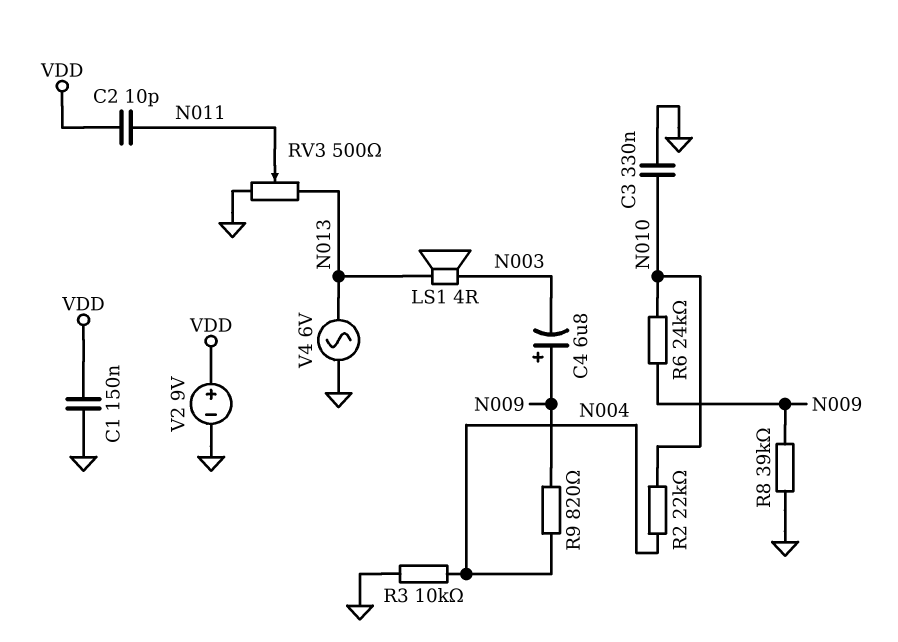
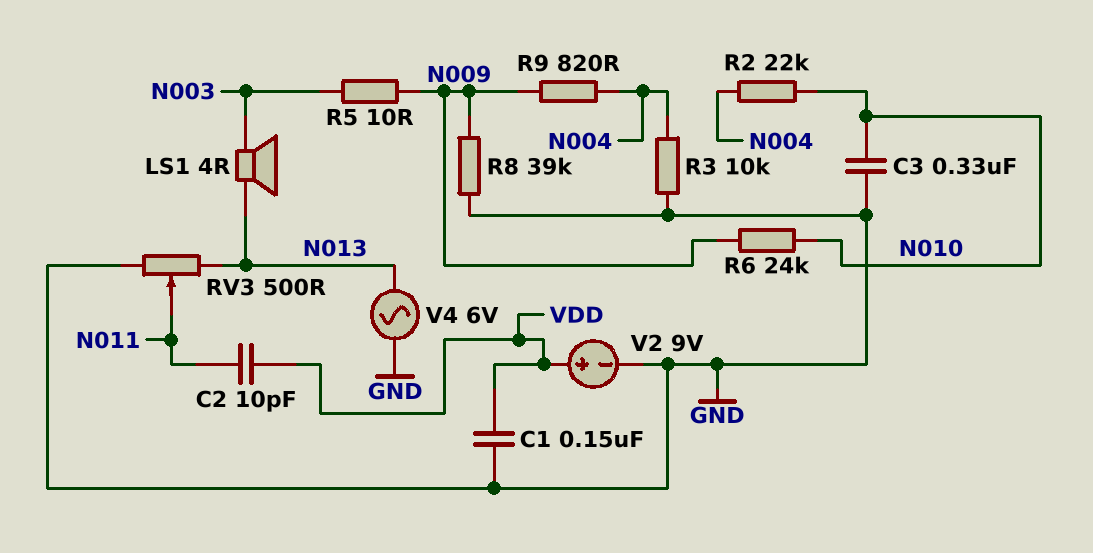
C4: 6.8uF (plus N009, minus N003) -> none
R5: none -> 10 (N003, N009)

